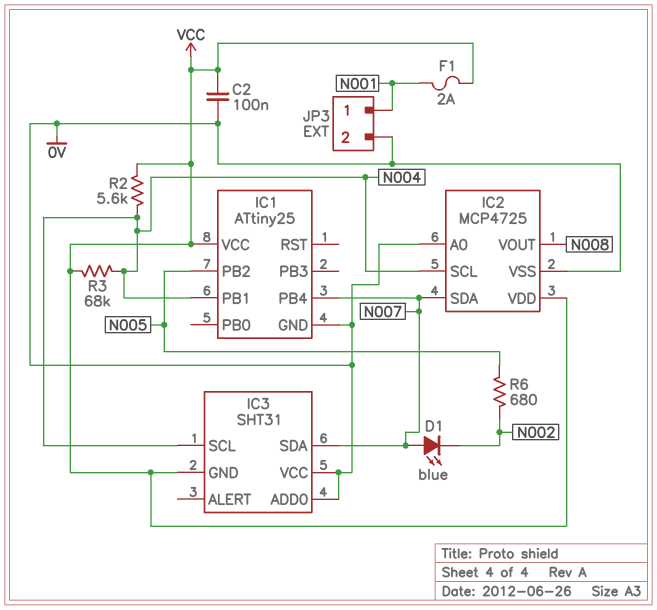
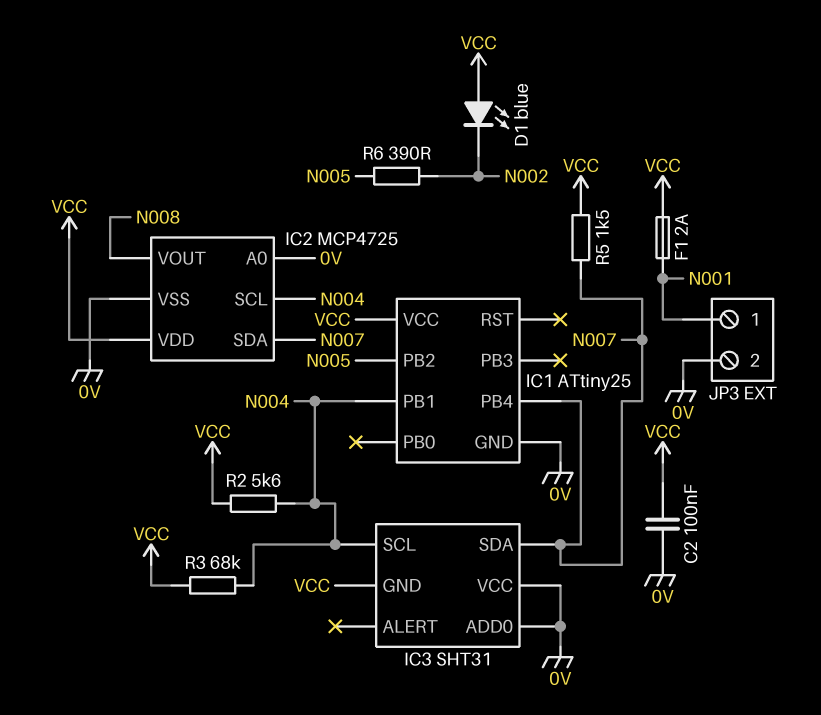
D1: LED blue (A N007, K N002) -> LED blue (A VCC, K N002)
R5: none -> 1.5k (N007, VCC)
R6: 680 (N002, N005) -> 390 (N002, N005)

